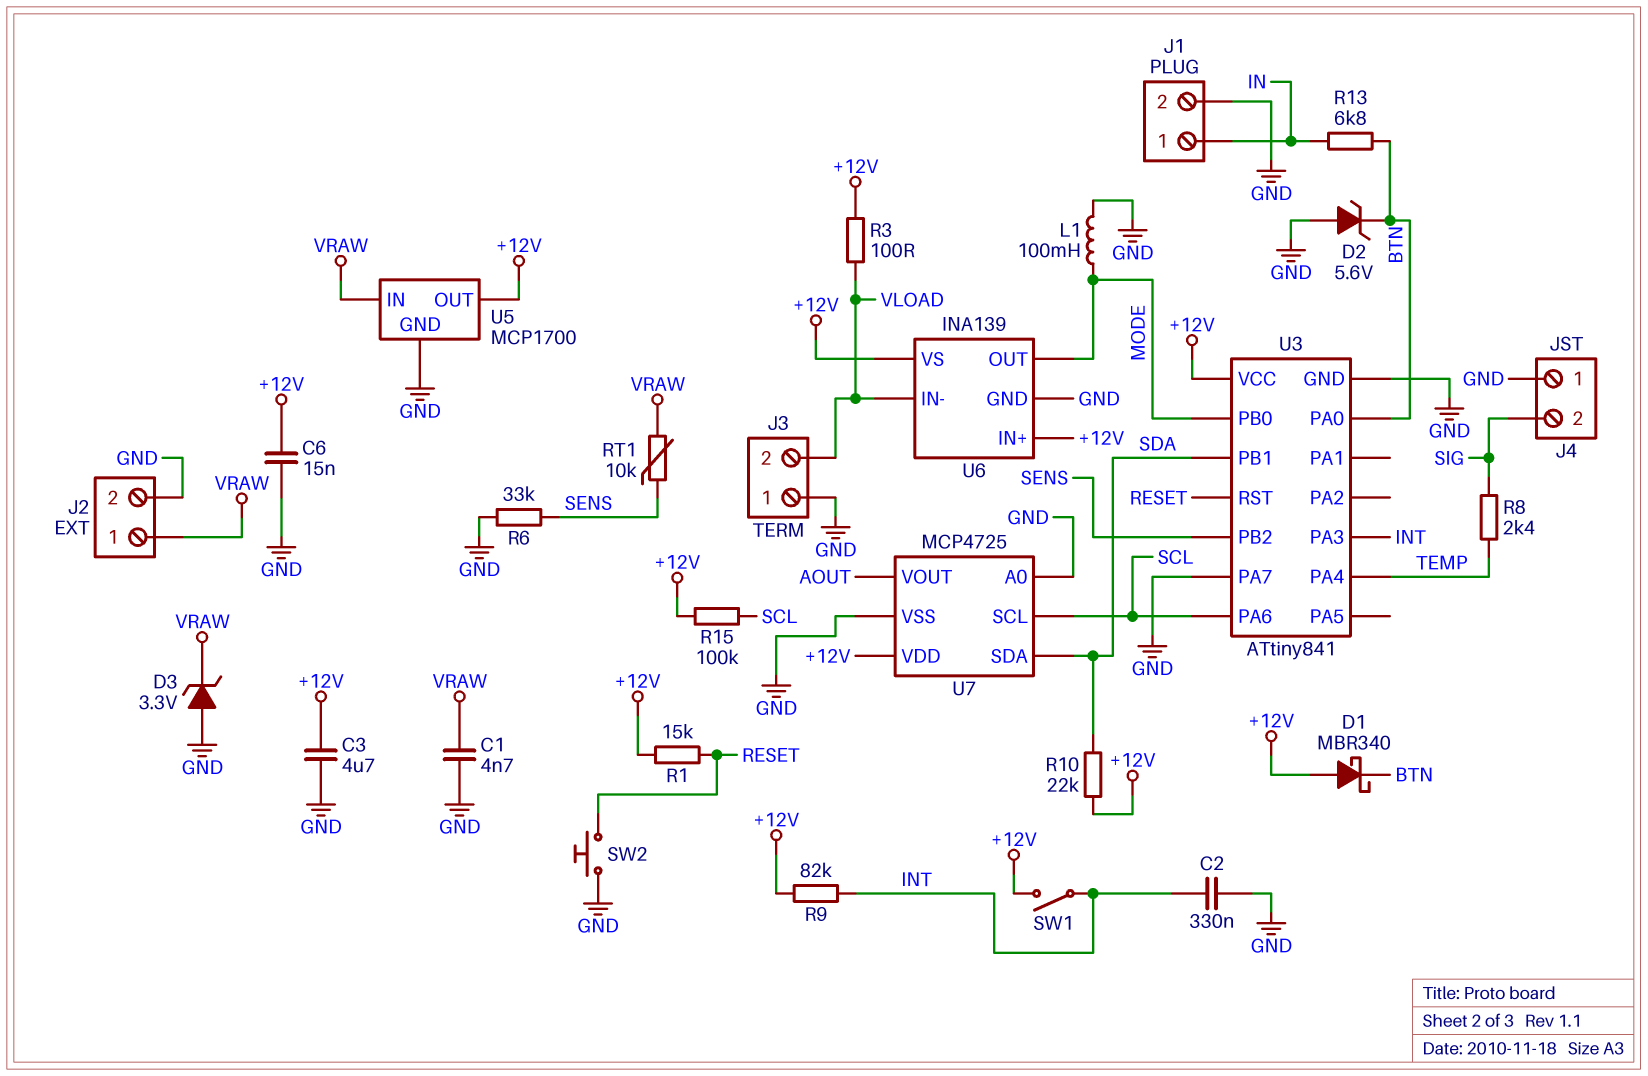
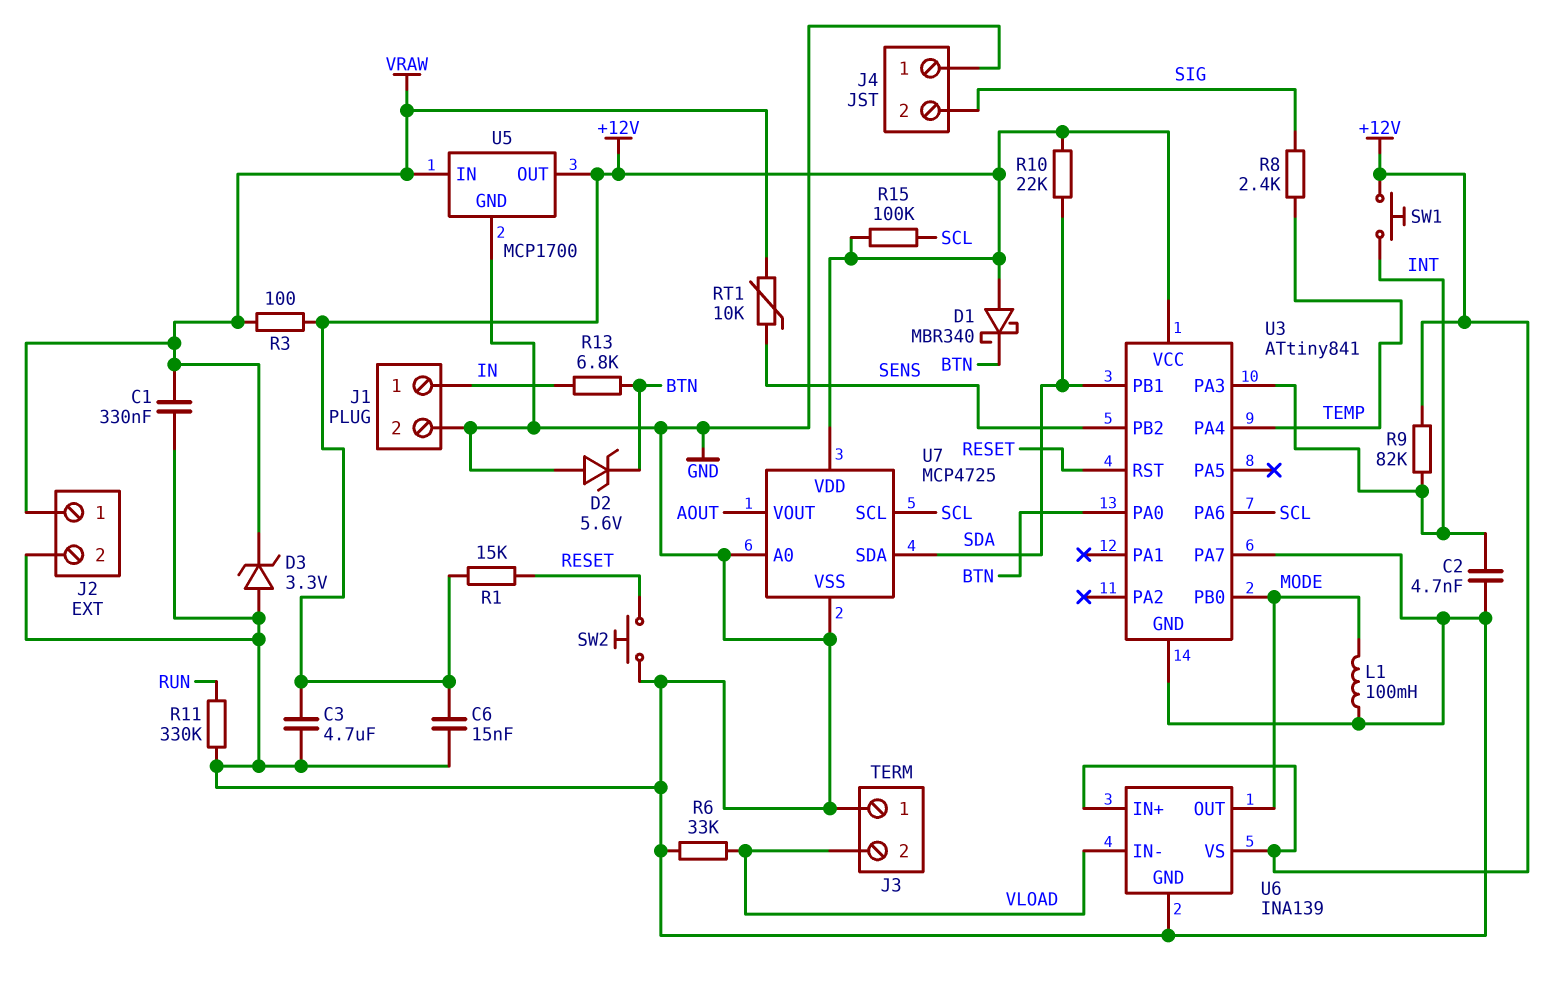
C1: 4.7nF (GND, VRAW) -> 330nF (GND, VRAW)
C2: 330nF (GND, INT) -> 4.7nF (GND, INT)
R3: 100 (+12V, VLOAD) -> 100 (+12V, VRAW)
R6: 33k (GND, SENS) -> 33k (GND, VLOAD)
R11: none -> 330k (GND, RUN)
SW1: switch (+12V, INT) -> button (+12V, INT)

